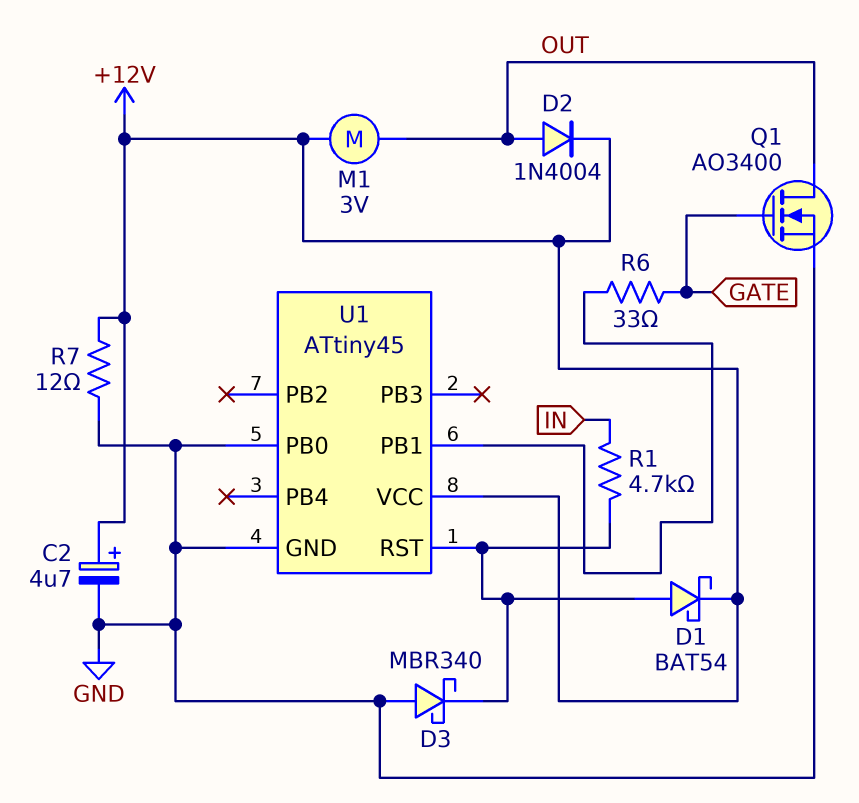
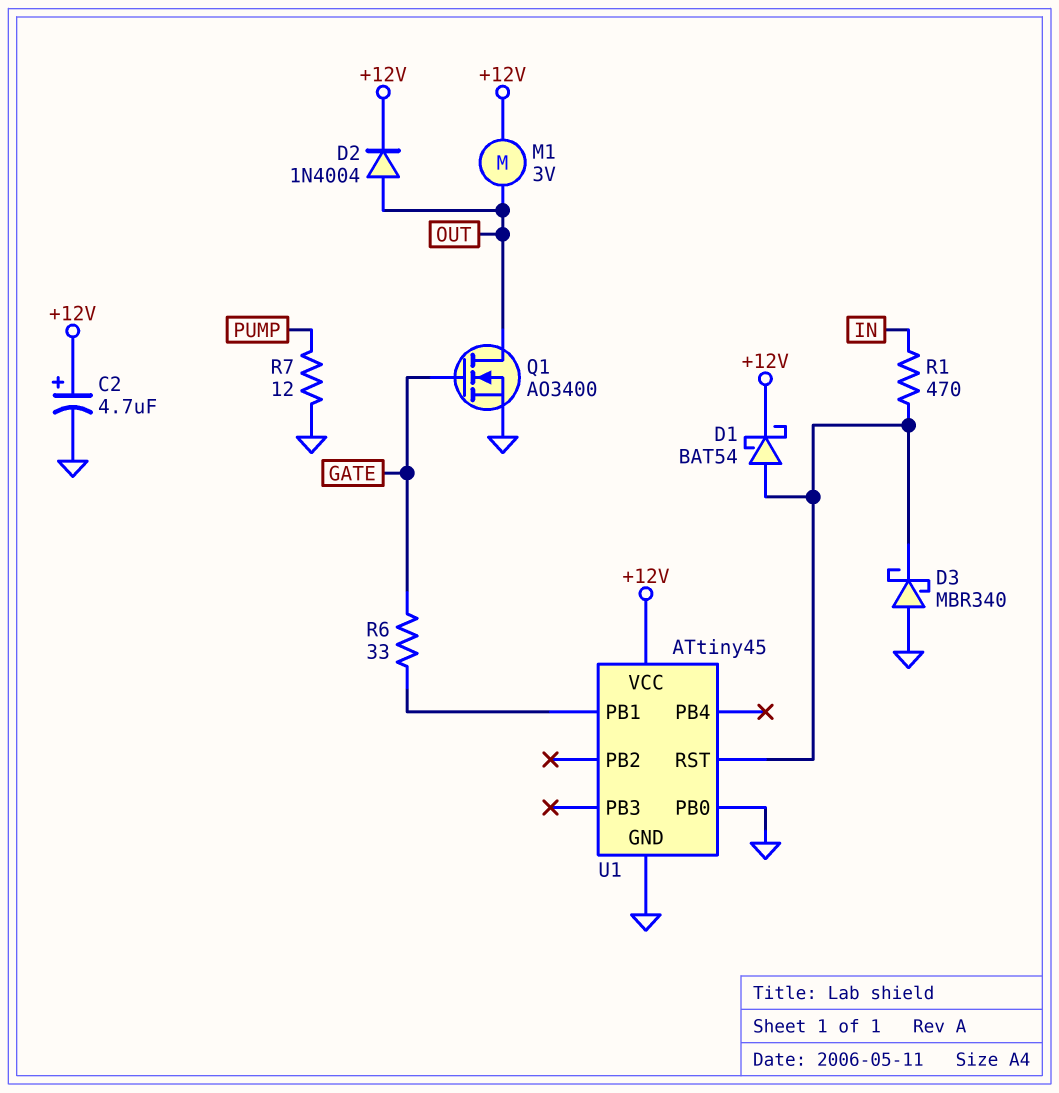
R1: 4.7k (IN, U1/RST) -> 470 (IN, U1/RST)
R7: 12 (+12V, GND) -> 12 (GND, PUMP)

